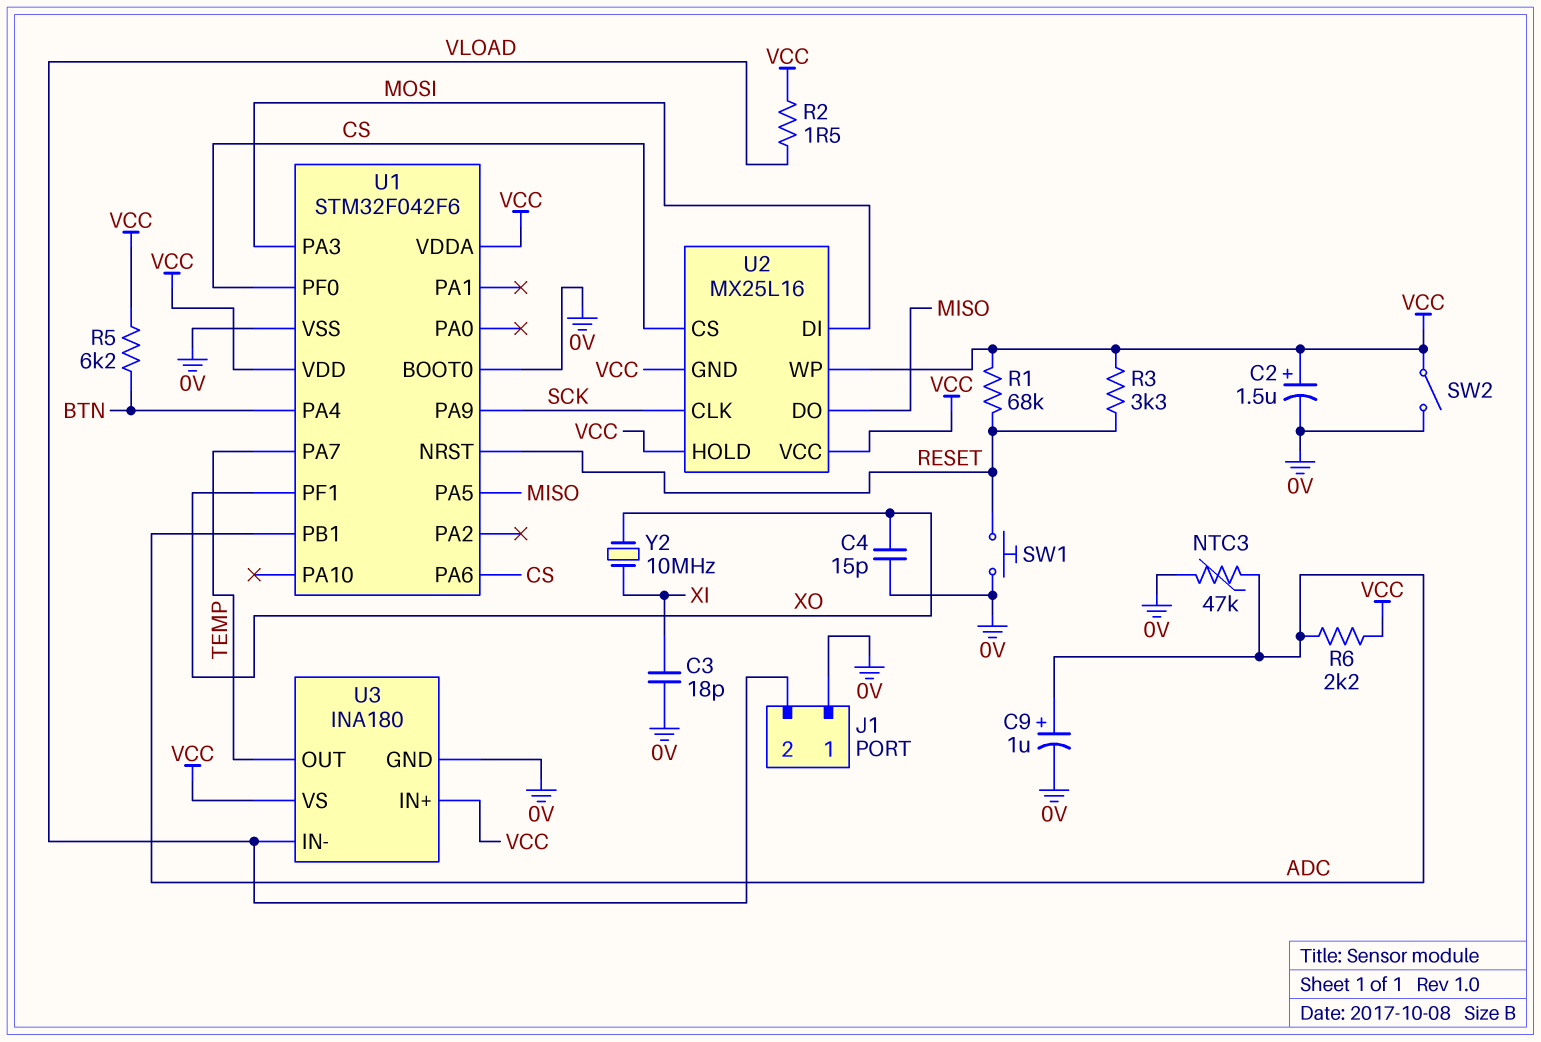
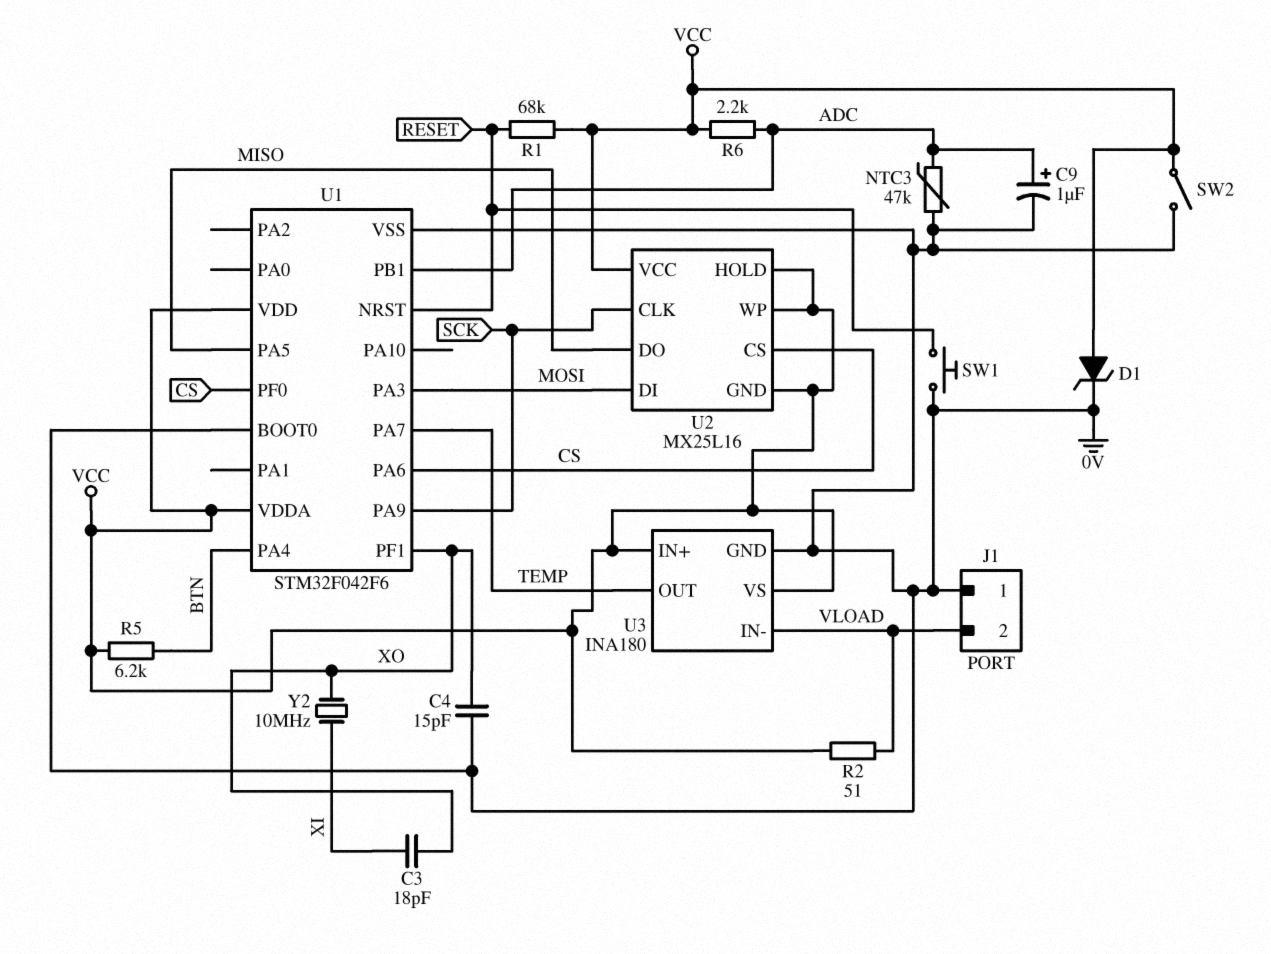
C2: 1.5uF (plus VCC, minus 0V) -> none
C3: 18pF (0V, XI) -> 18pF (XI, XO)
D1: none -> zener (A VCC, K 0V)
R2: 1.5 (VCC, VLOAD) -> 51 (VCC, VLOAD)
R3: 3.3k (RESET, VCC) -> none

